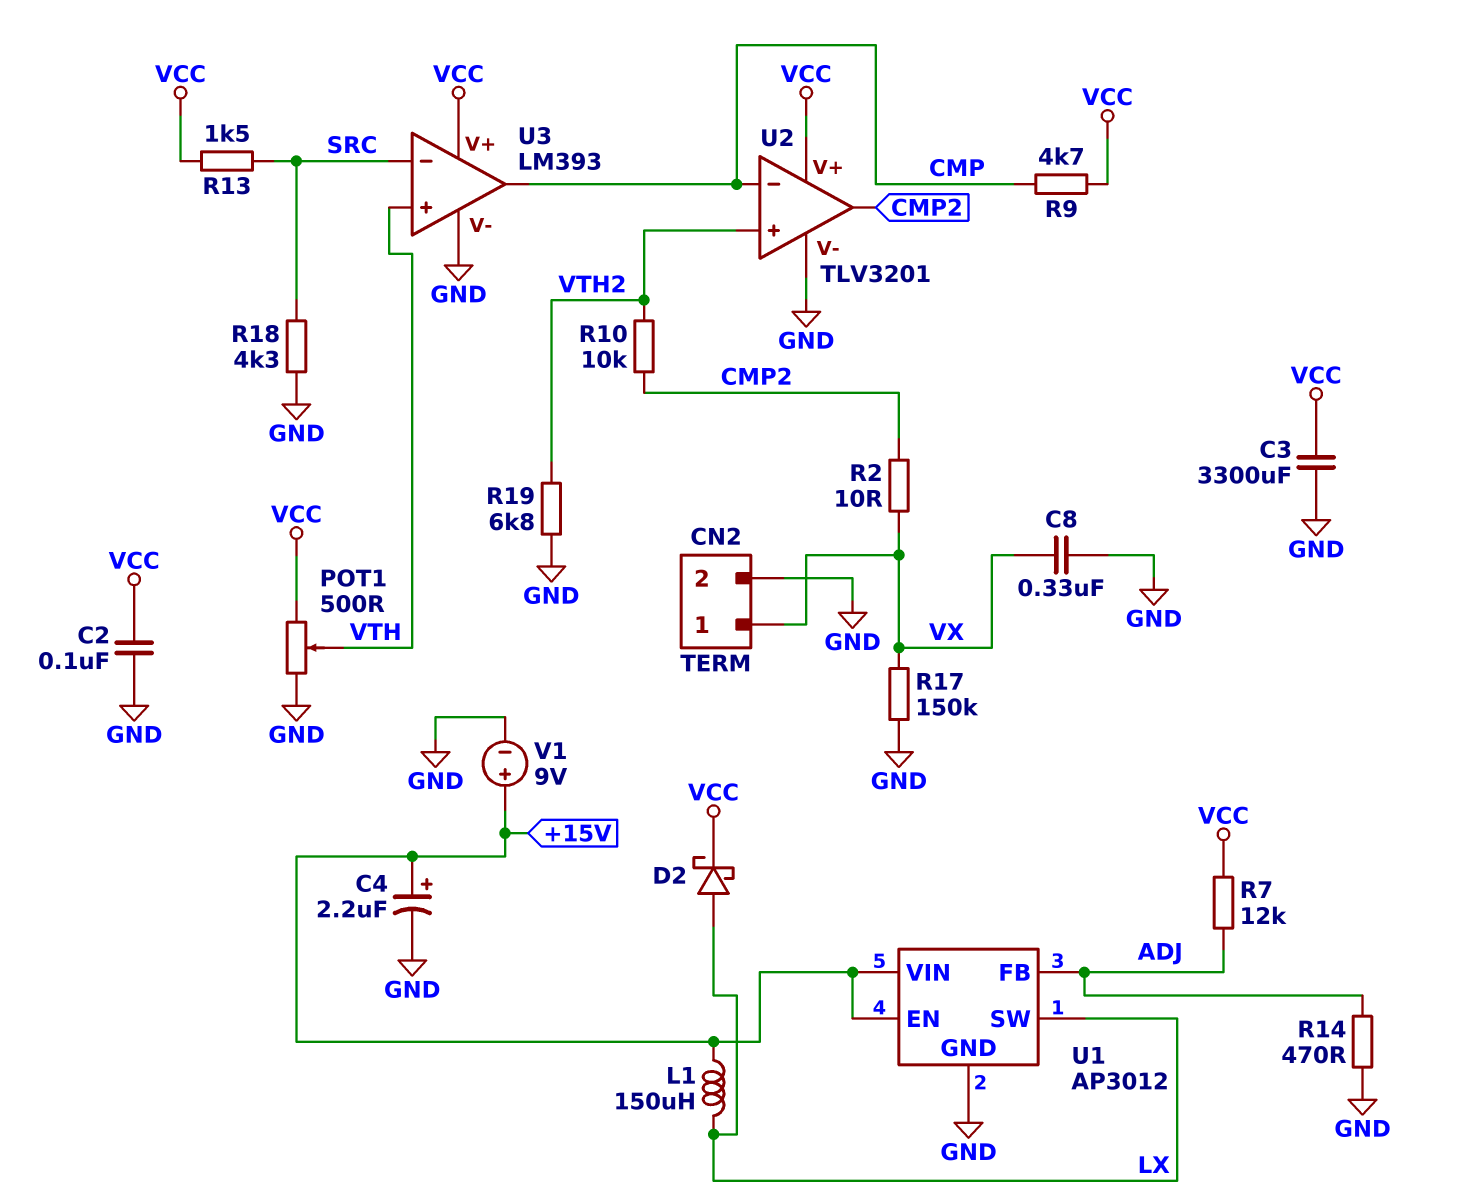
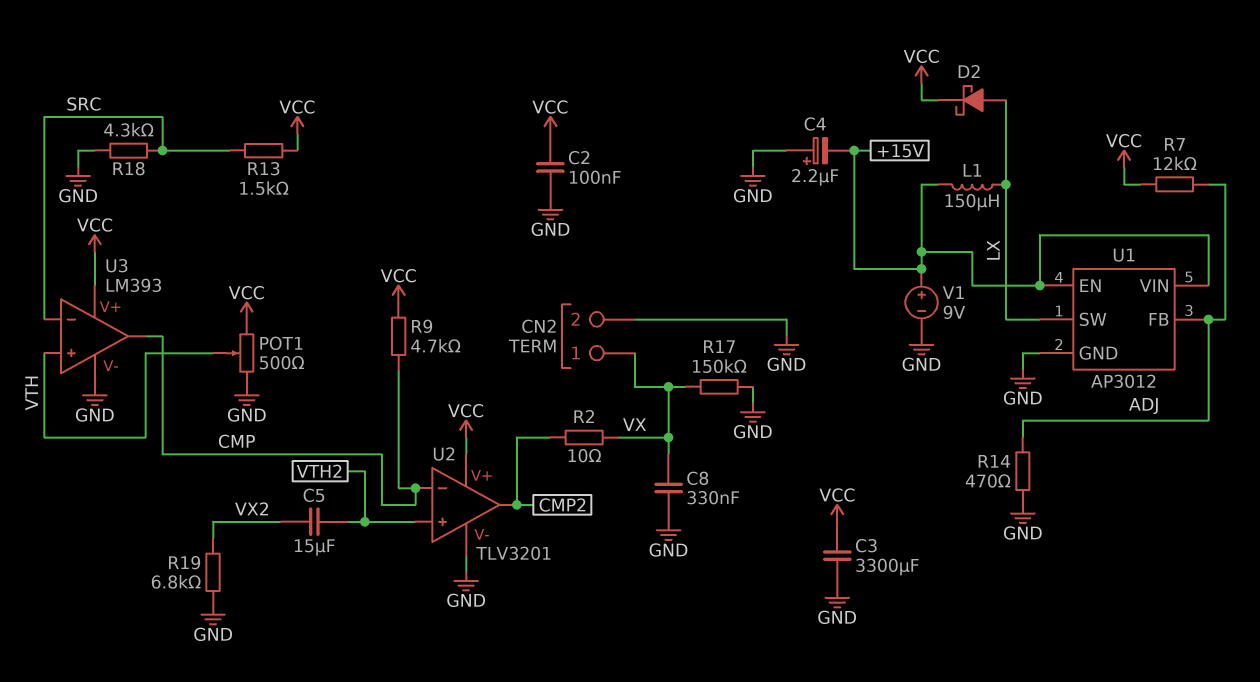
C4: 2.2uF (plus +15V, minus GND) -> 2.2uF (plus GND, minus +15V)
C5: none -> 15uF (VTH2, VX2)
R10: 10k (CMP2, VTH2) -> none
R19: 6.8k (GND, VTH2) -> 6.8k (GND, VX2)

